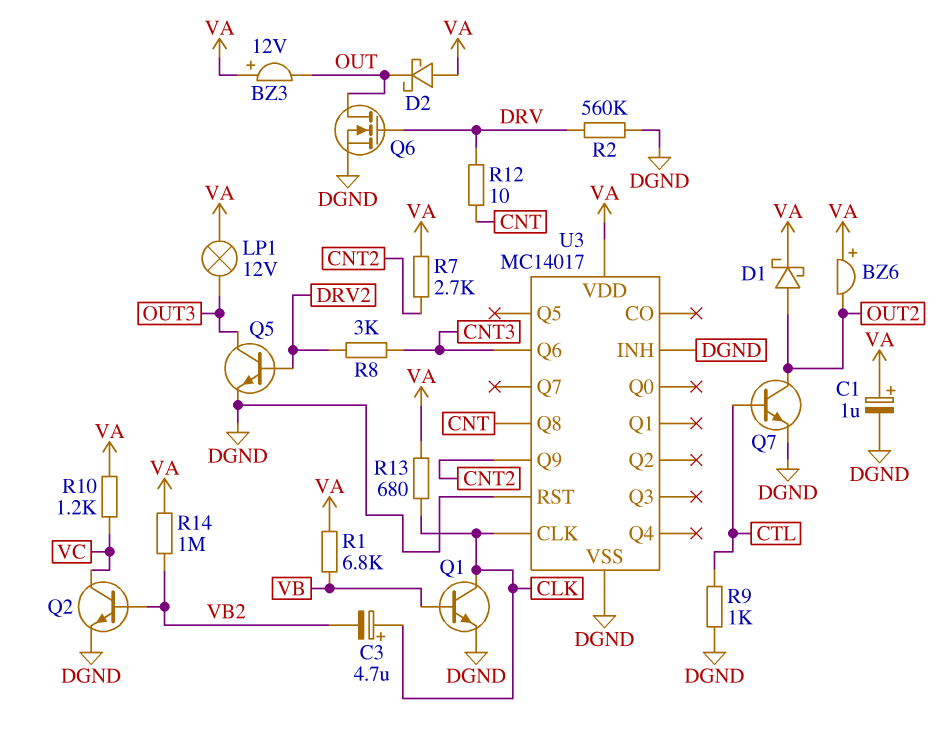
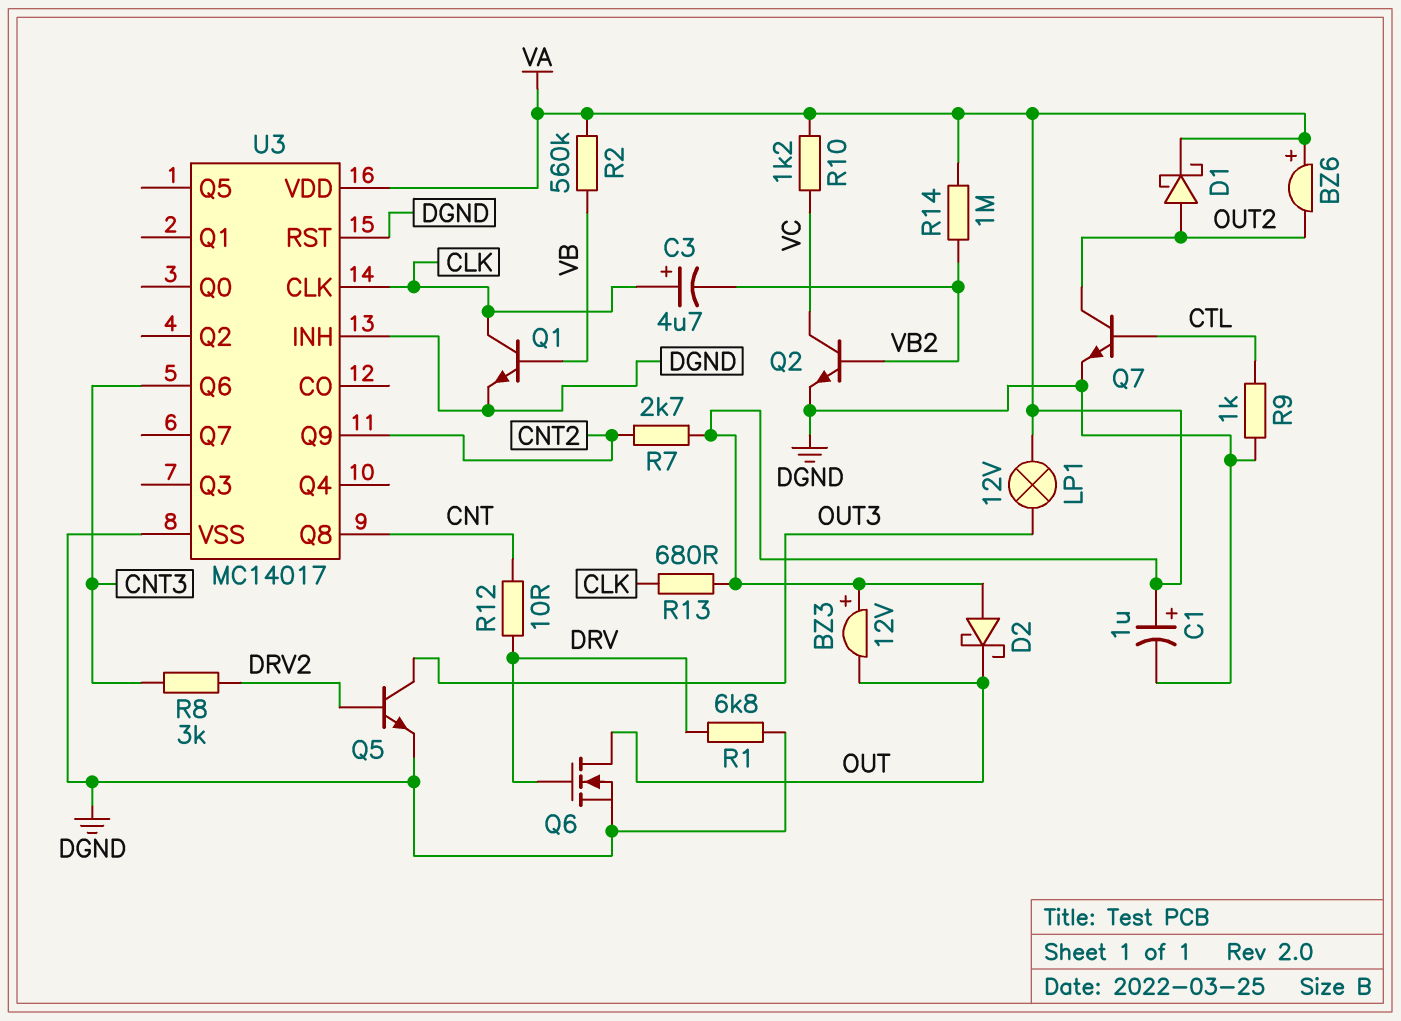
R1: 6.8k (VA, VB) -> 6.8k (DGND, DRV)
R2: 560k (DGND, DRV) -> 560k (VA, VB)

